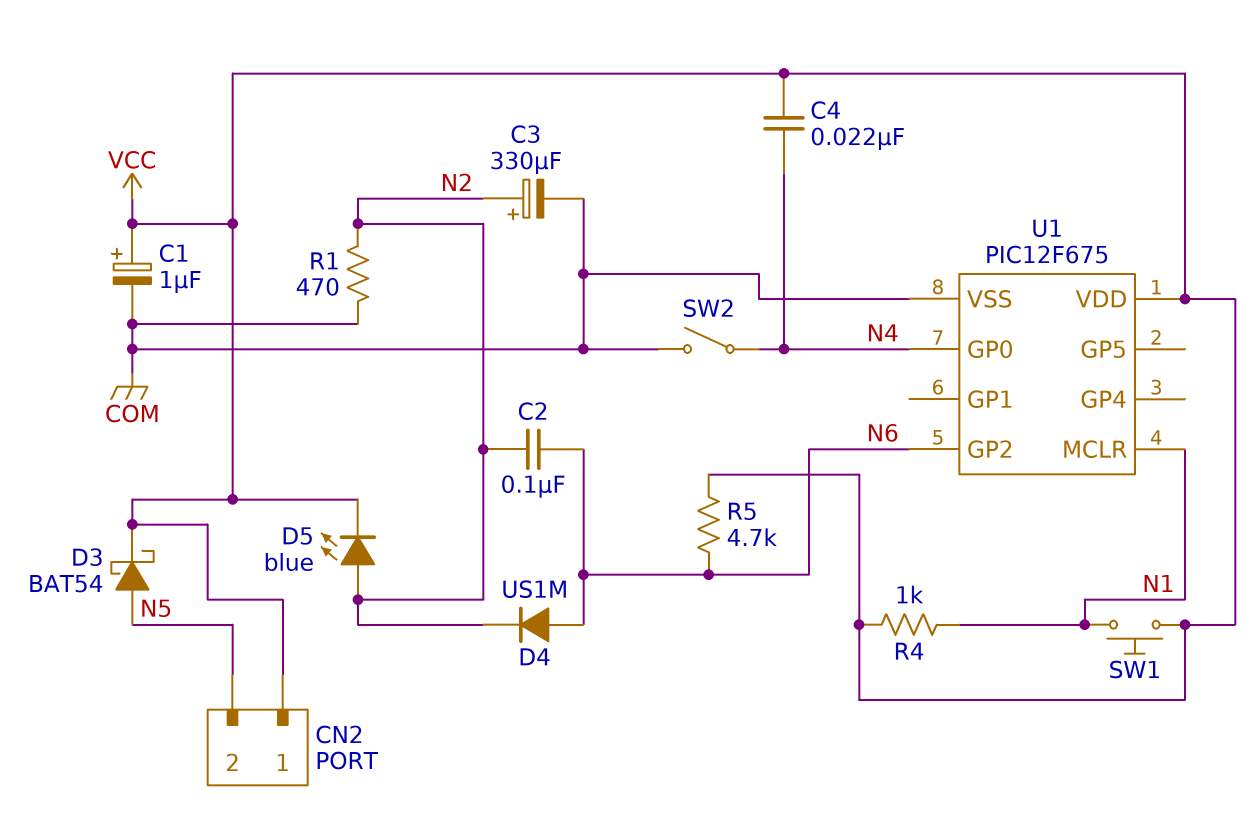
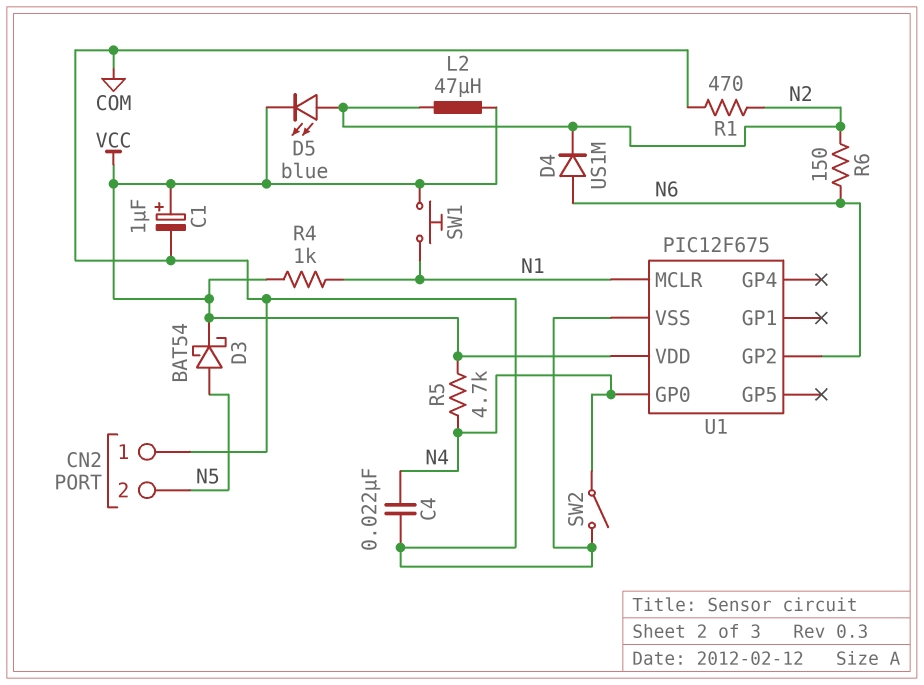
C2: 100nF (N2, N6) -> none
C3: 330uF (plus N2, minus COM) -> none
C4: 22nF (N4, VCC) -> 22nF (COM, N4)
CN2 pin 1: VCC -> COM
L2: none -> 47uH (N2, VCC)
R5: 4.7k (N6, VCC) -> 4.7k (N4, VCC)
R6: none -> 150 (N2, N6)

